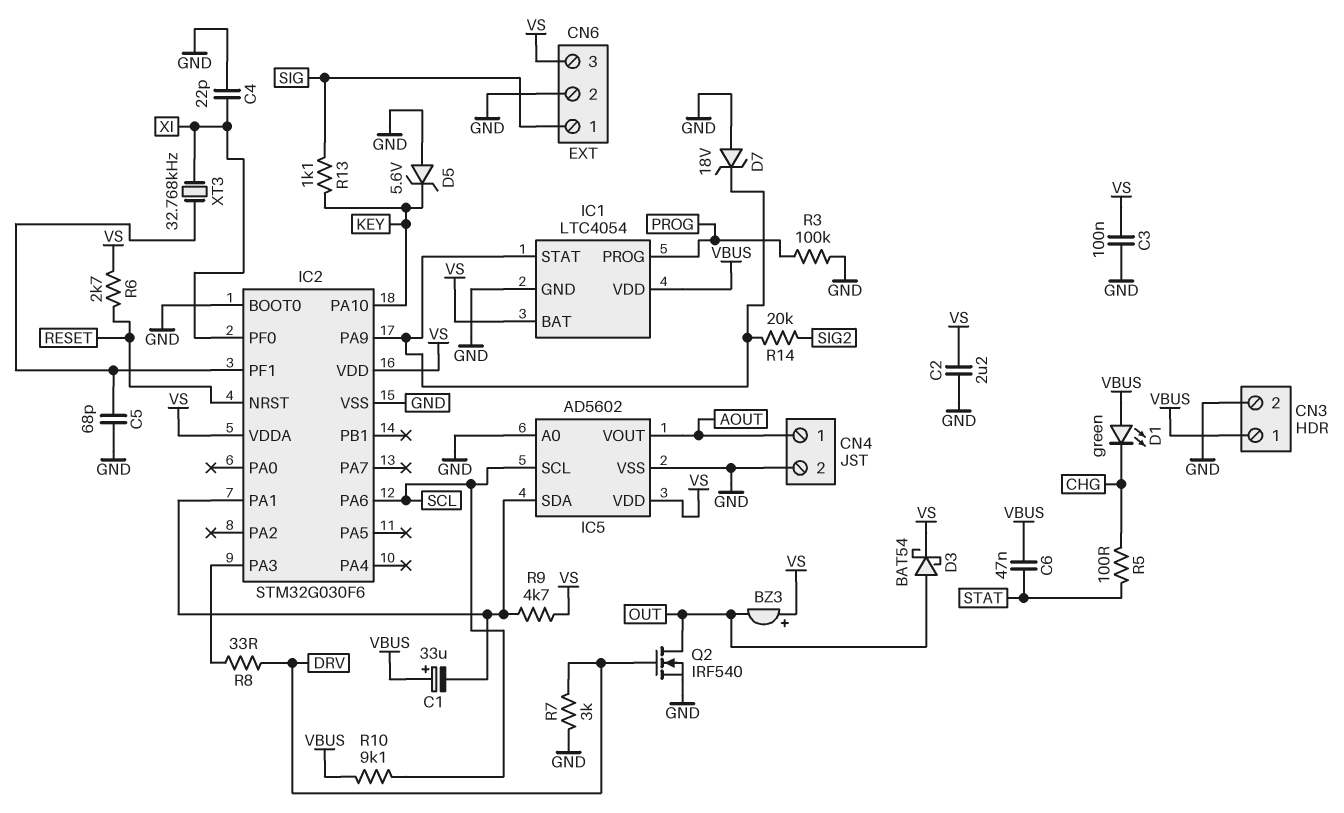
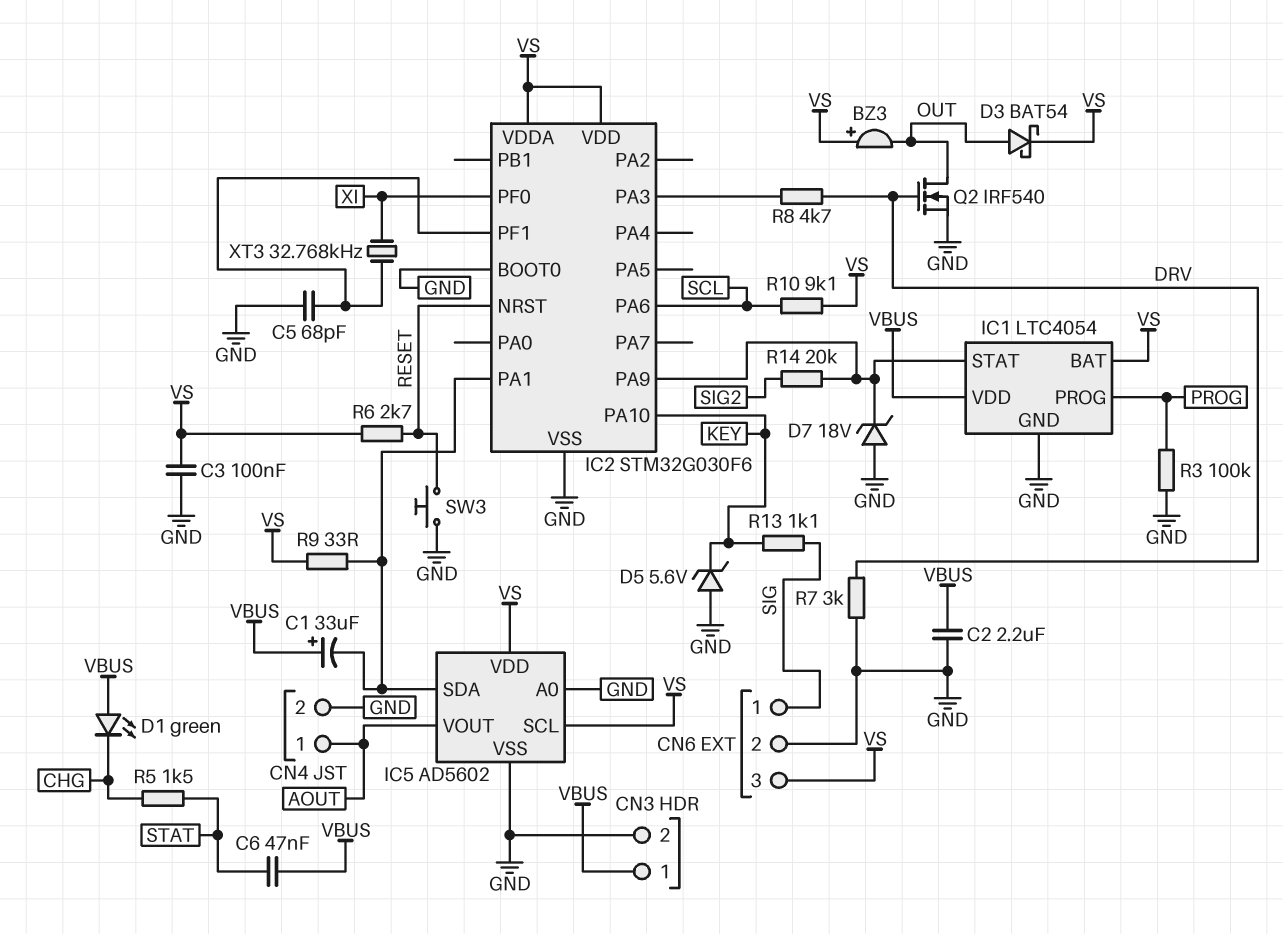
C2: 2.2uF (GND, VS) -> 2.2uF (GND, VBUS)
C4: 22pF (GND, XI) -> none
IC5 pin SCL: SCL -> VS
R5: 100 (CHG, STAT) -> 1.5k (CHG, STAT)
R8: 33 (DRV, IC2/PA3) -> 4.7k (DRV, IC2/PA3)
R9: 4.7k (IC2/PA1, VS) -> 33 (IC2/PA1, VS)
R10: 9.1k (SCL, VBUS) -> 9.1k (SCL, VS)
SW3: none -> button (GND, RESET)

